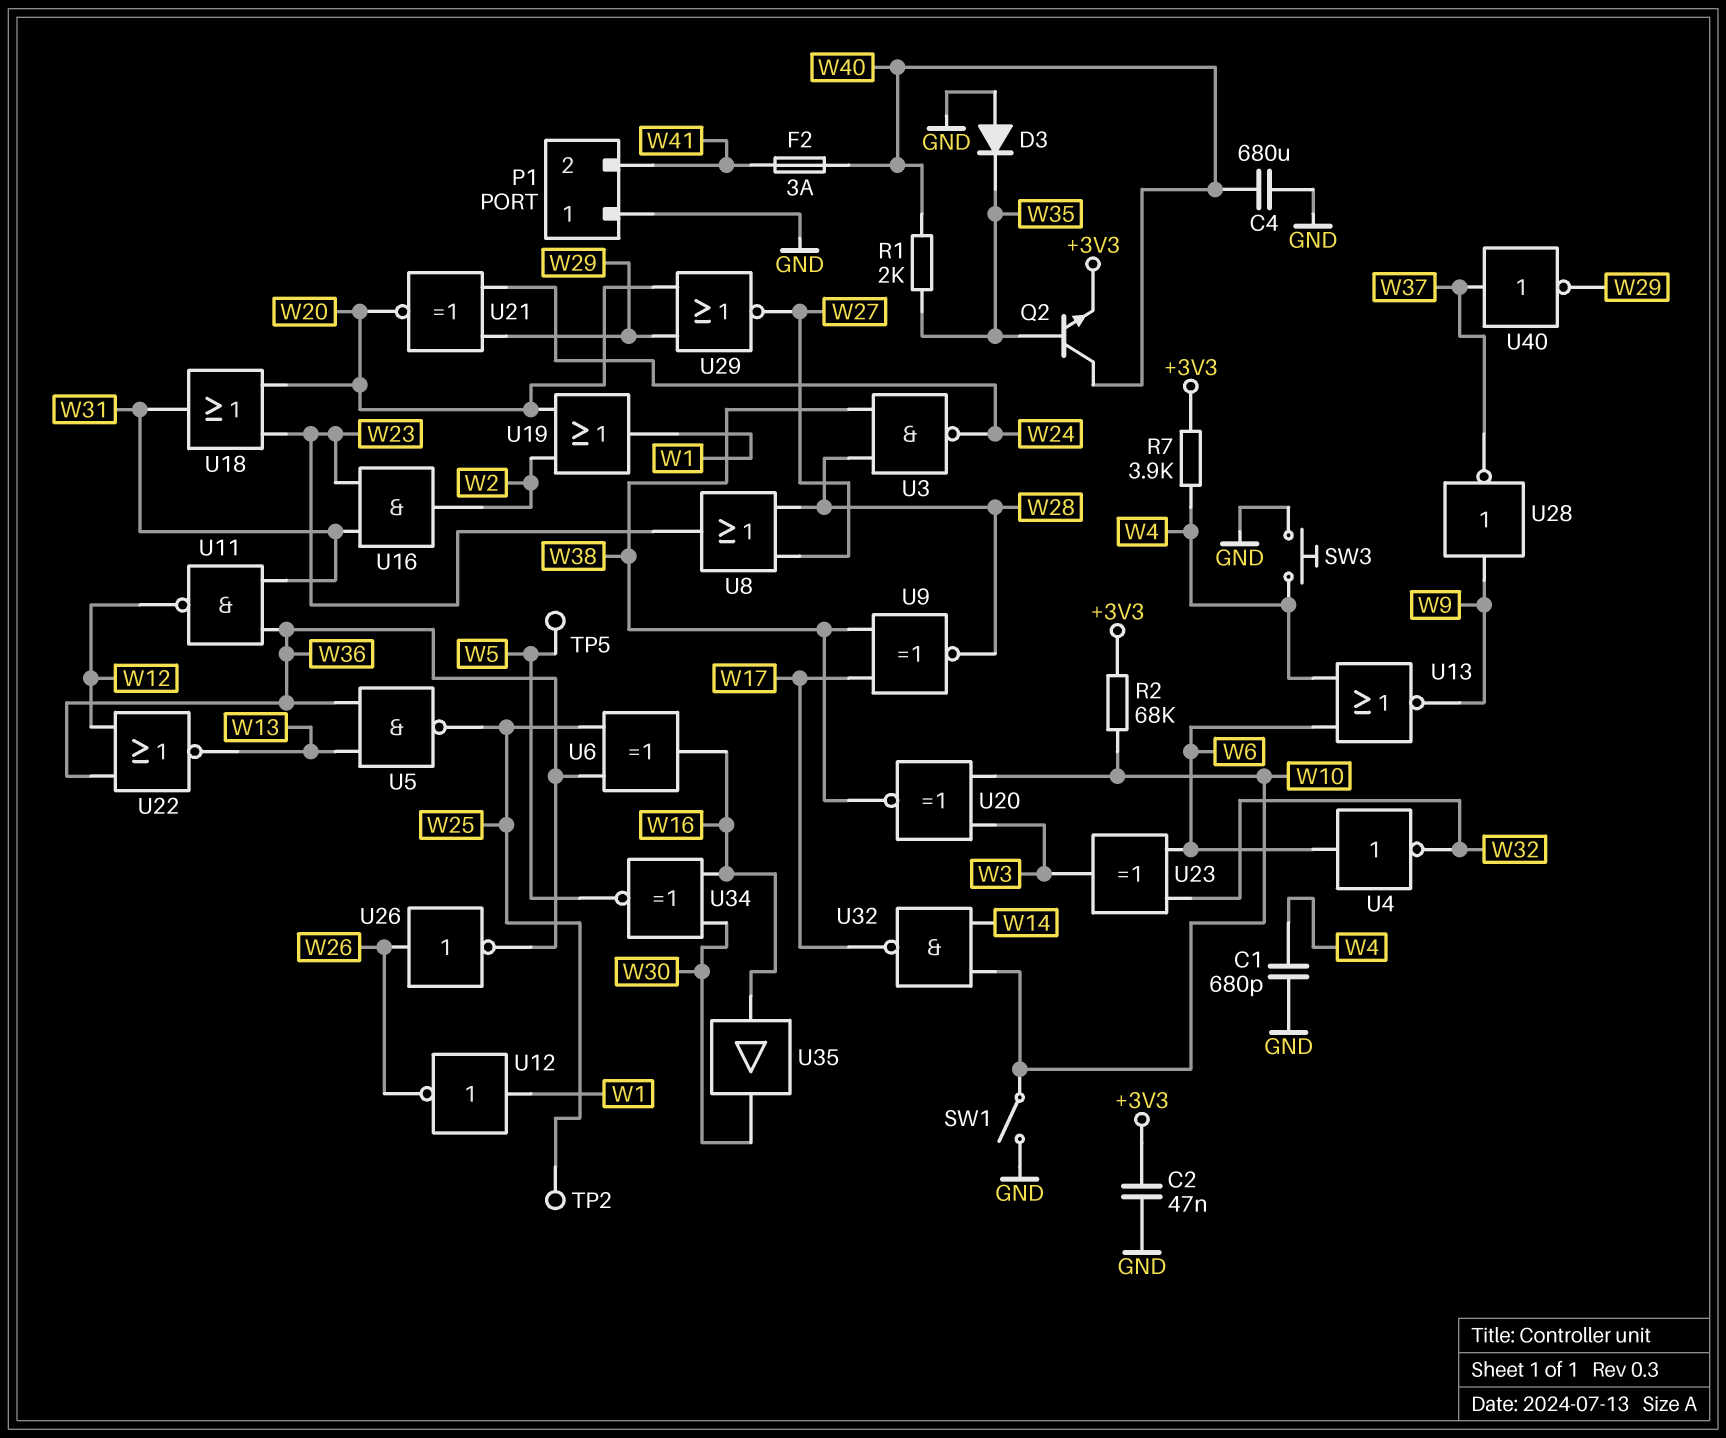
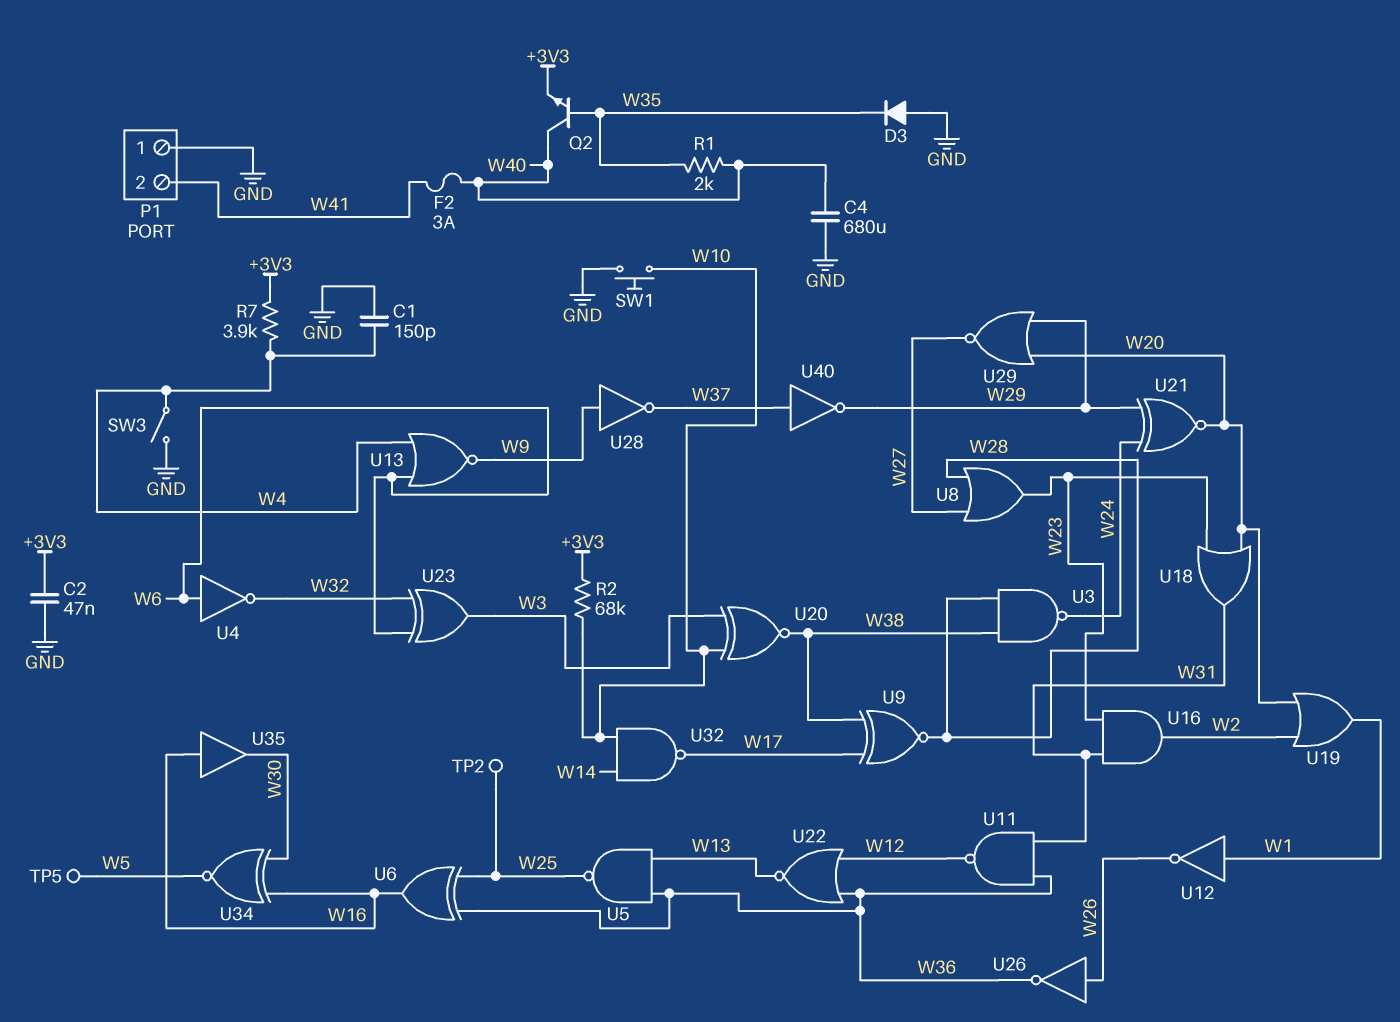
C1: 680pF (GND, W4) -> 150pF (GND, W4)
SW1: switch (GND, W10) -> button (GND, W10)
SW3: button (GND, W4) -> switch (GND, W4)

